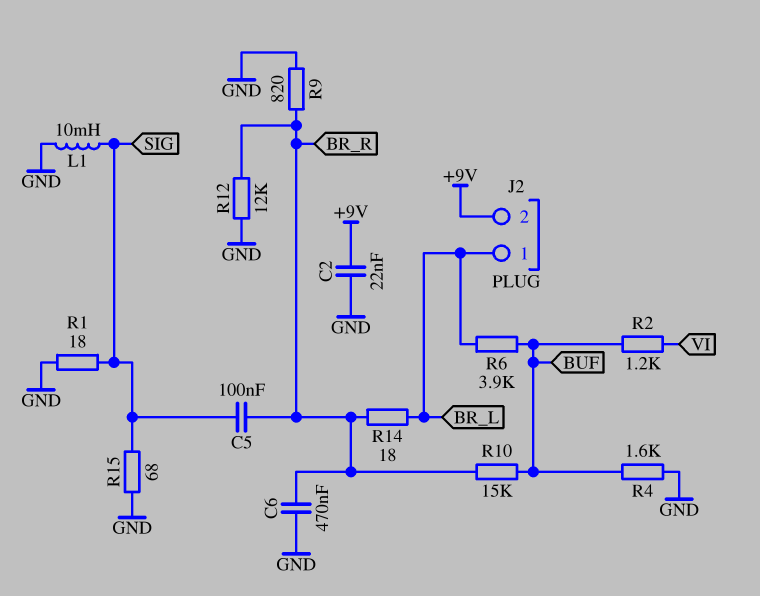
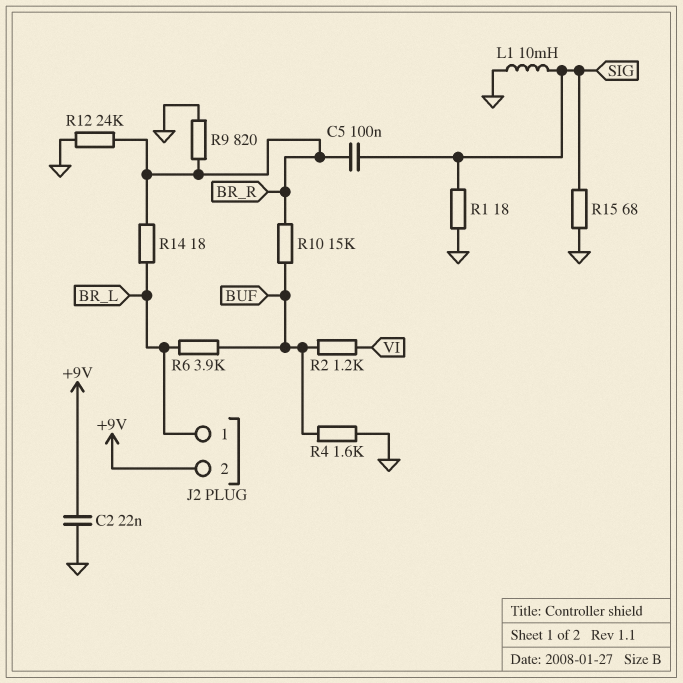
C6: 470nF (BR_R, GND) -> none
R12: 12k (BR_R, GND) -> 24k (BR_R, GND)

